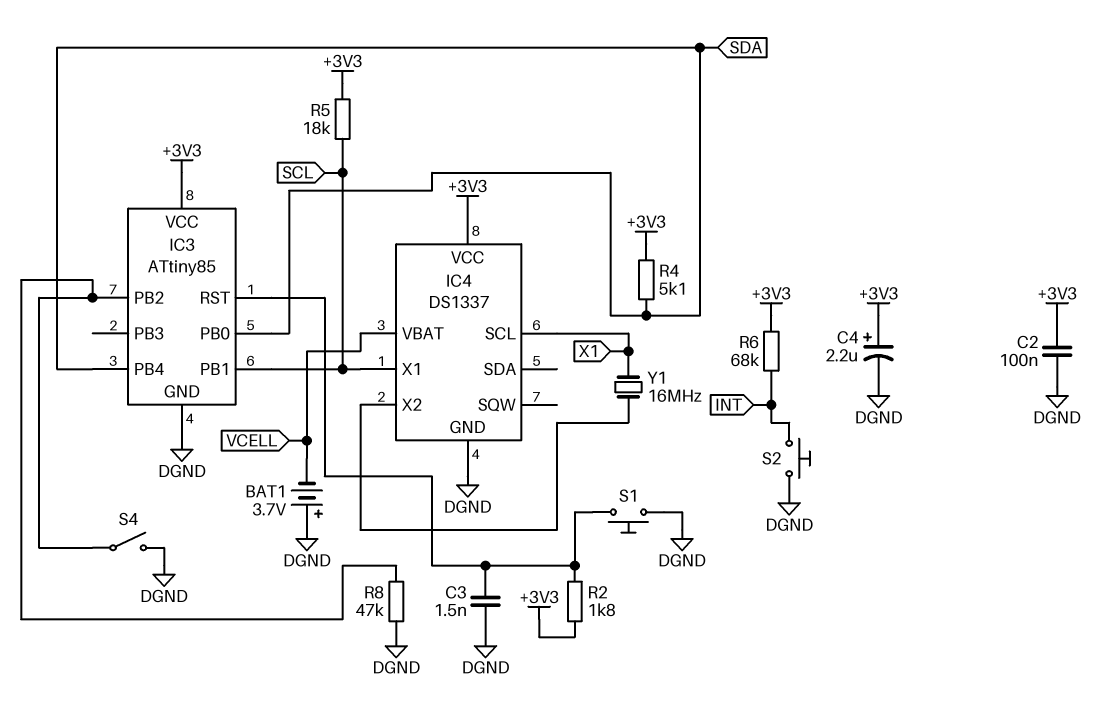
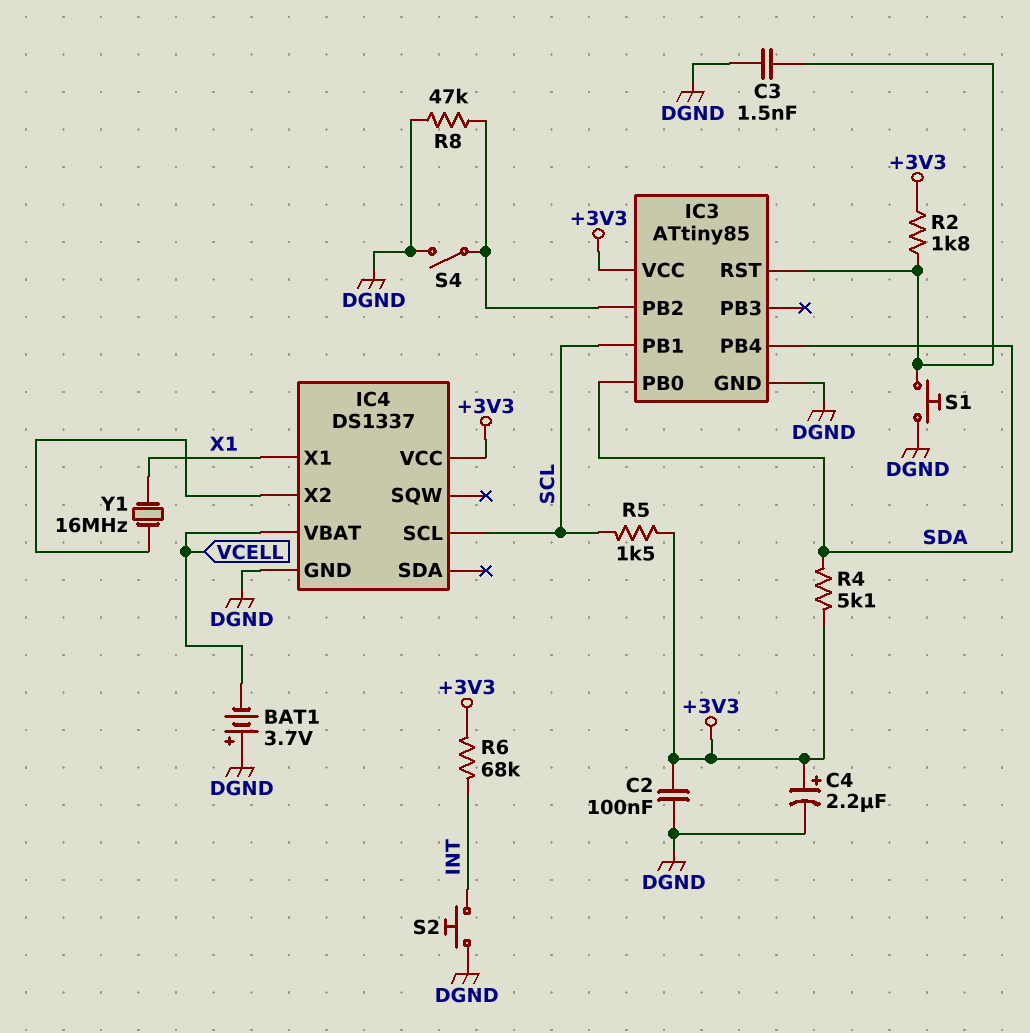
IC4 pin SCL: X1 -> SCL
IC4 pin X1: SCL -> X1
R5: 18k (+3V3, SCL) -> 1.5k (+3V3, SCL)

